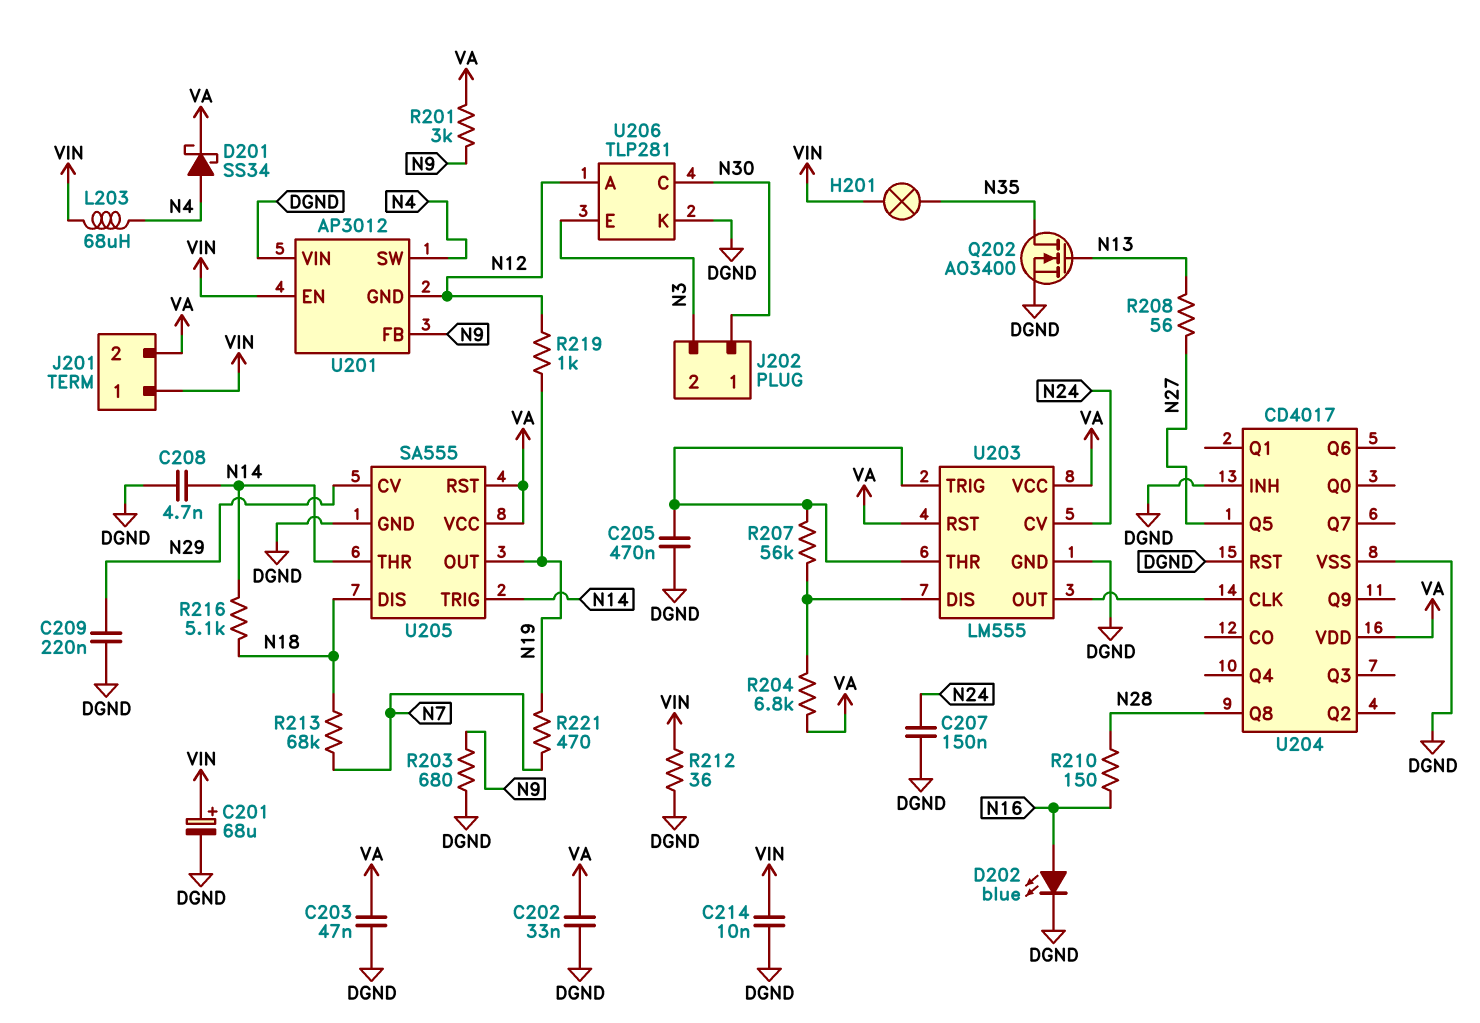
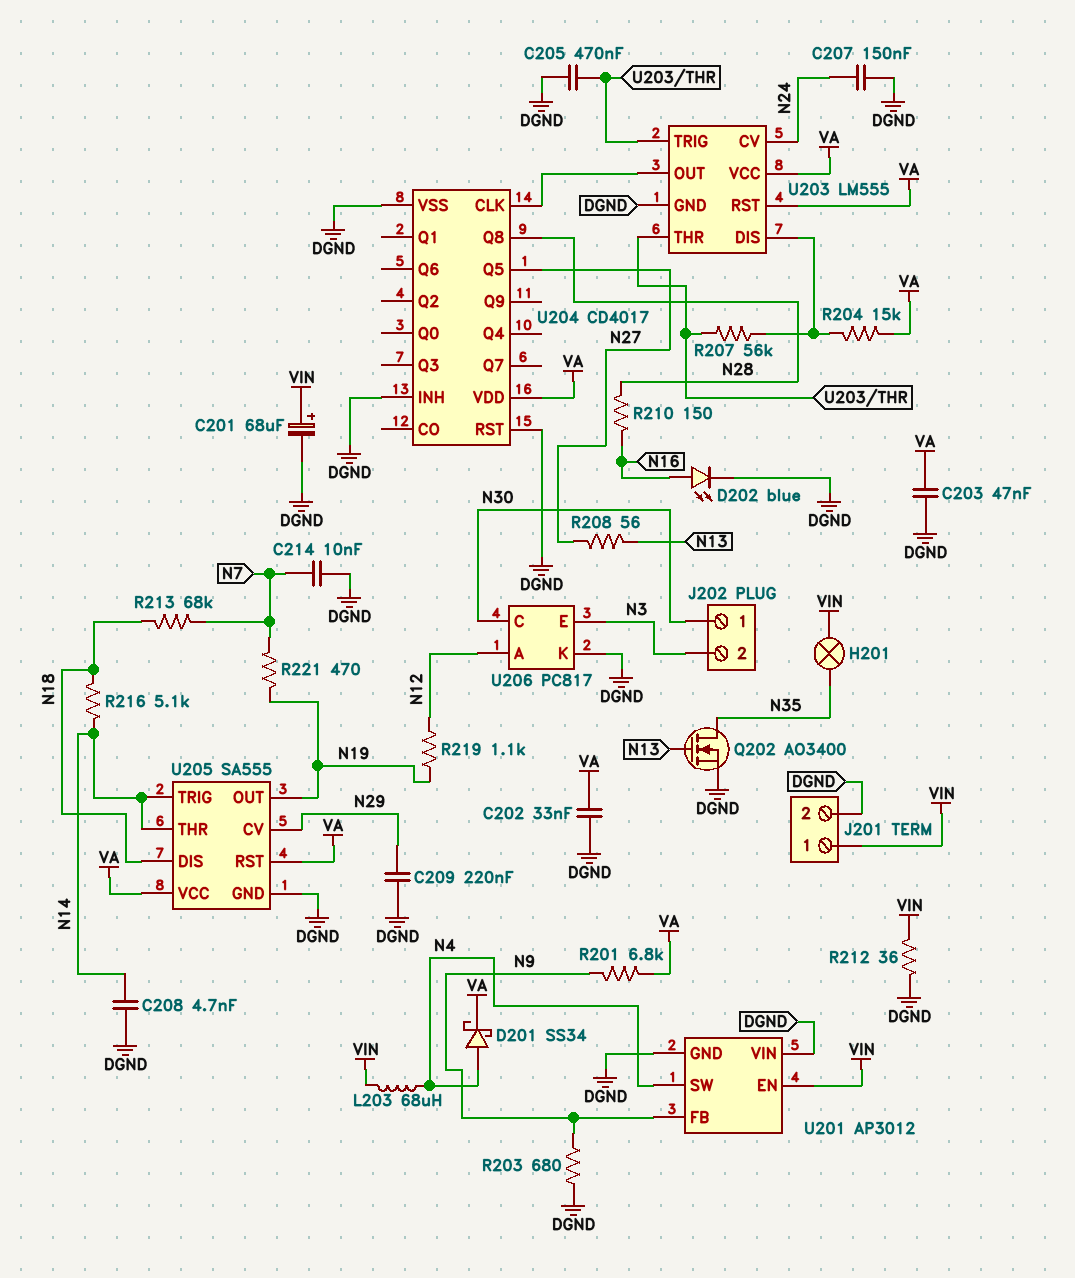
C214: 10nF (DGND, VIN) -> 10nF (DGND, N7)
J201 pin 2: VA -> DGND
R201: 3k (N9, VA) -> 6.8k (N9, VA)
R204: 6.8k (U203/DIS, VA) -> 15k (U203/DIS, VA)
R219: 1k (N12, N19) -> 1.1k (N12, N19)
U201 pin GND: N12 -> DGND
U206: TLP281 -> PC817

